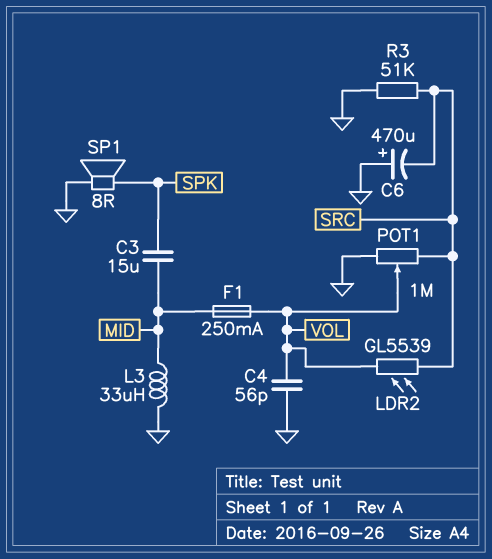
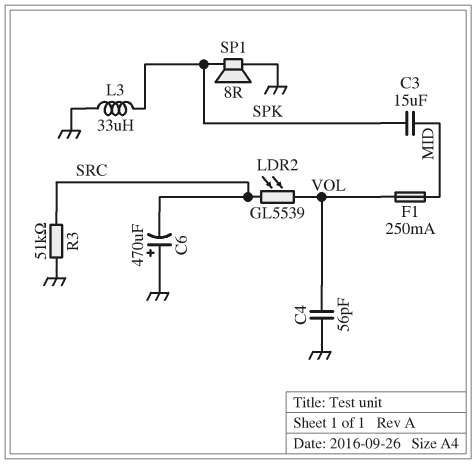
L3: 33uH (GND, MID) -> 33uH (GND, SPK)
POT1: 1M (GND, SRC, wiper VOL) -> none

